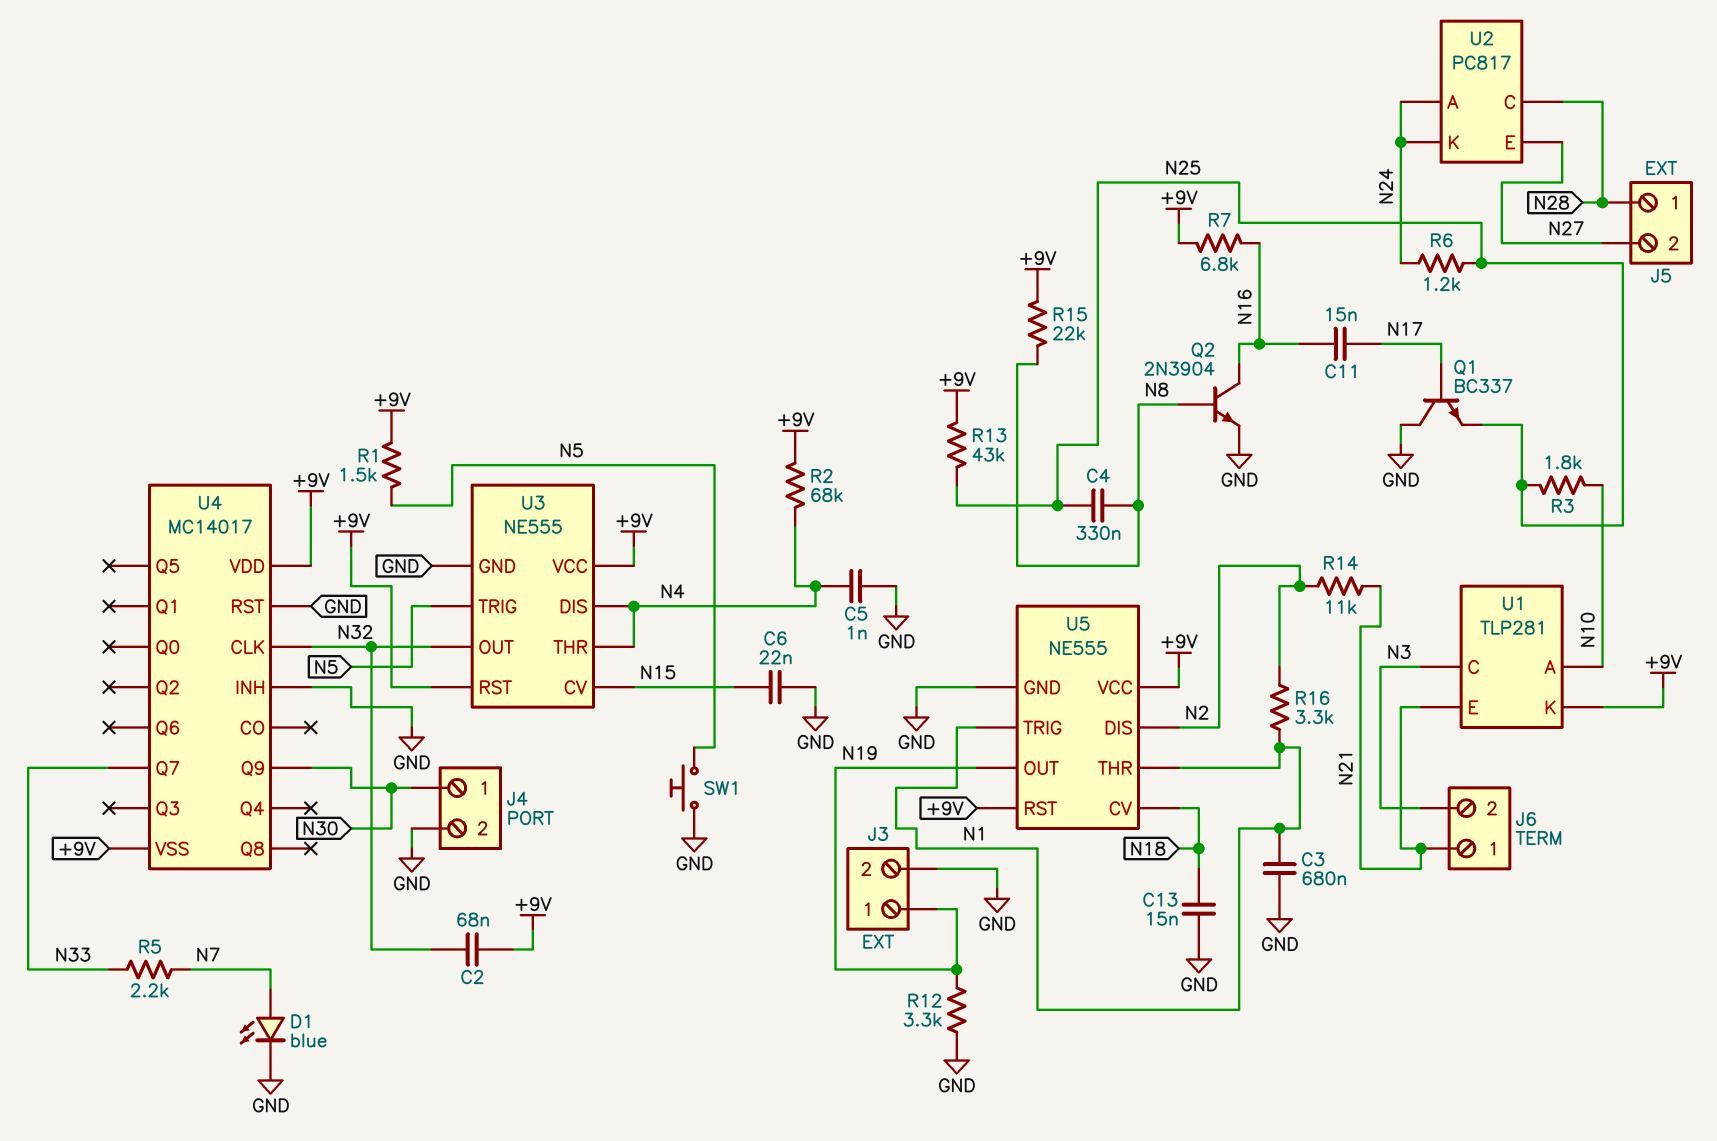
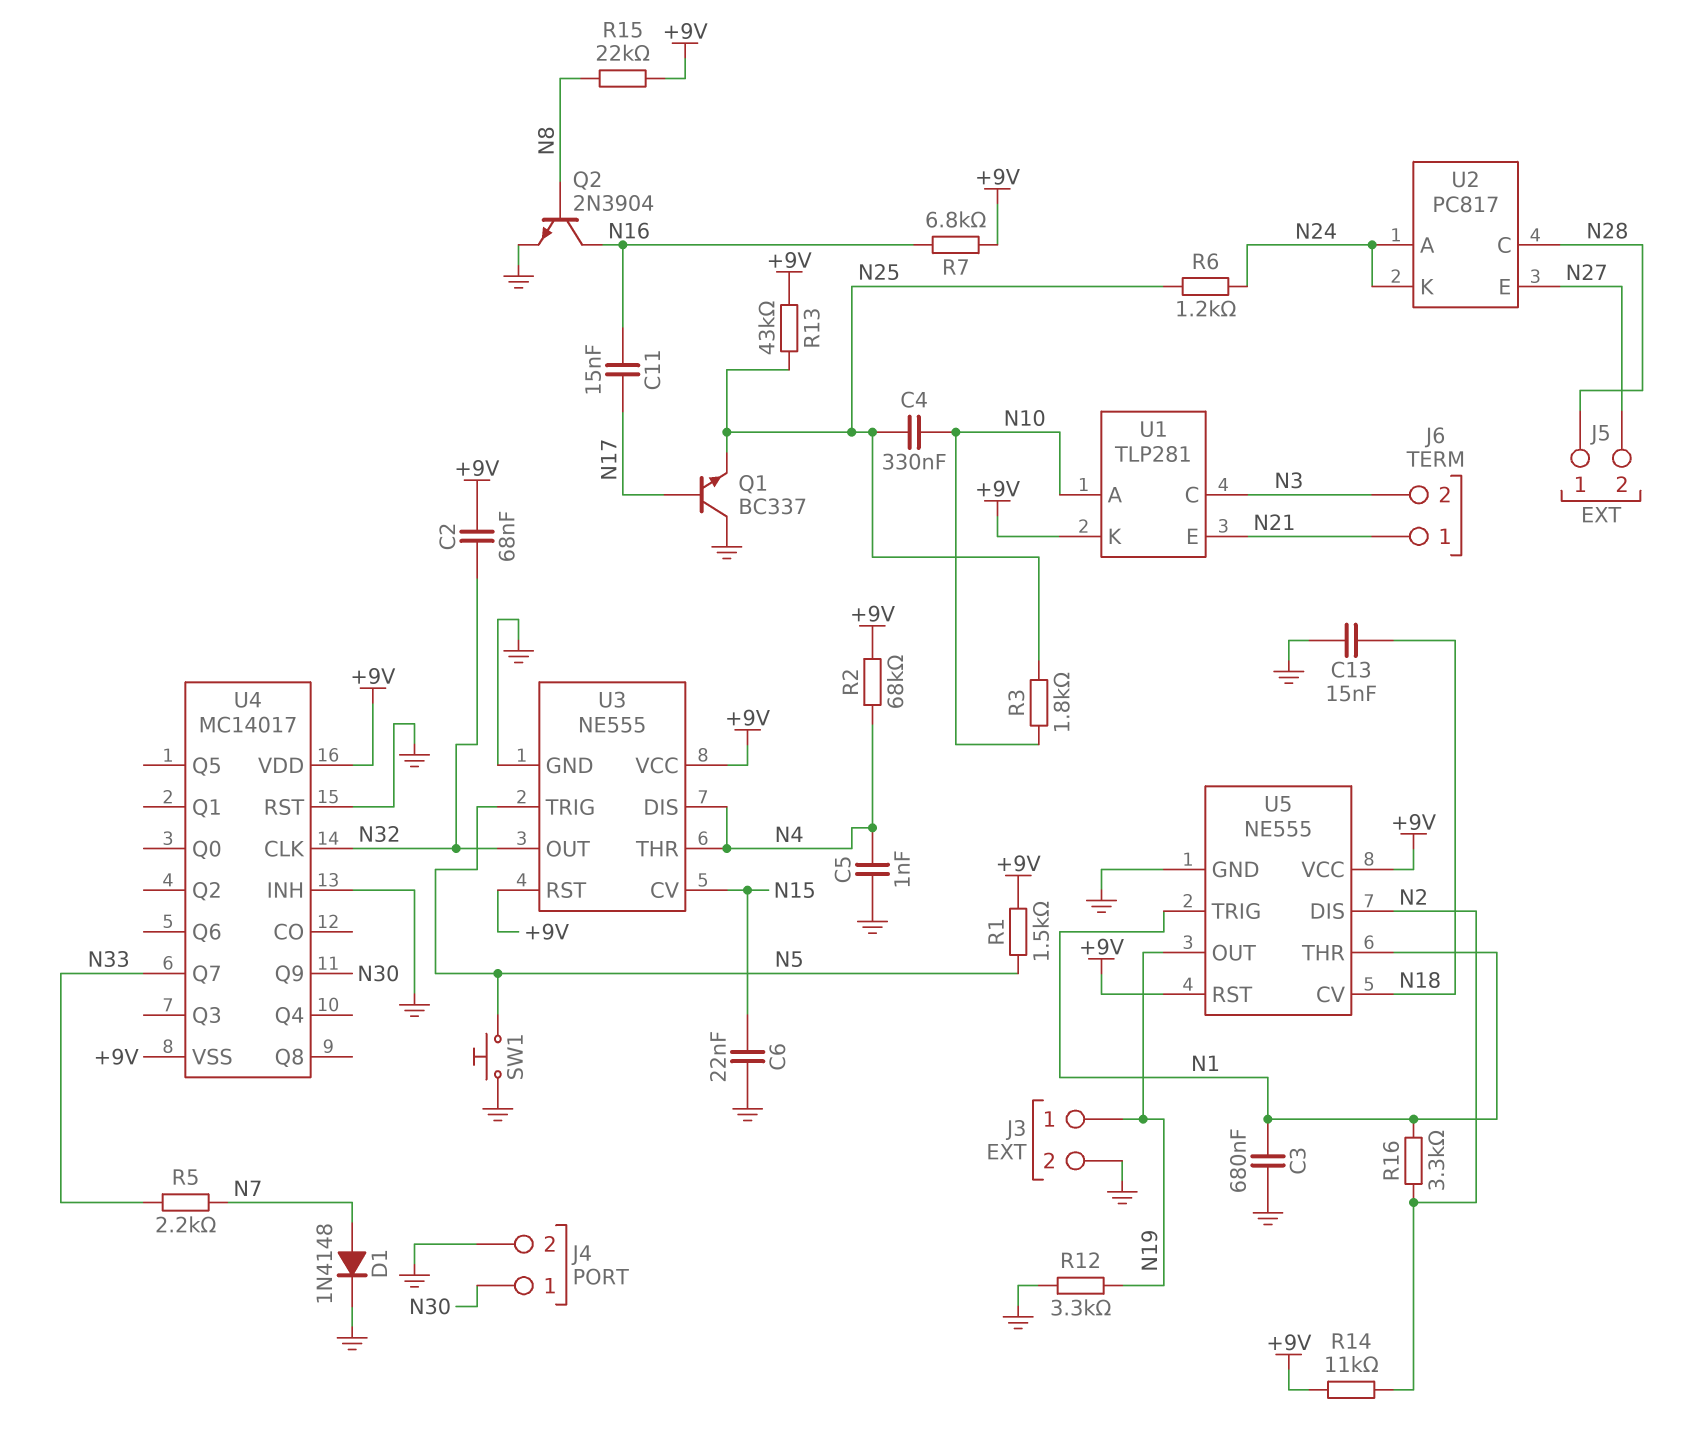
C4: 330nF (N8, N25) -> 330nF (N10, N25)
D1: LED blue (A N7, K GND) -> diode 1N4148 (A N7, K GND)
R14: 11k (N2, N21) -> 11k (+9V, N2)

